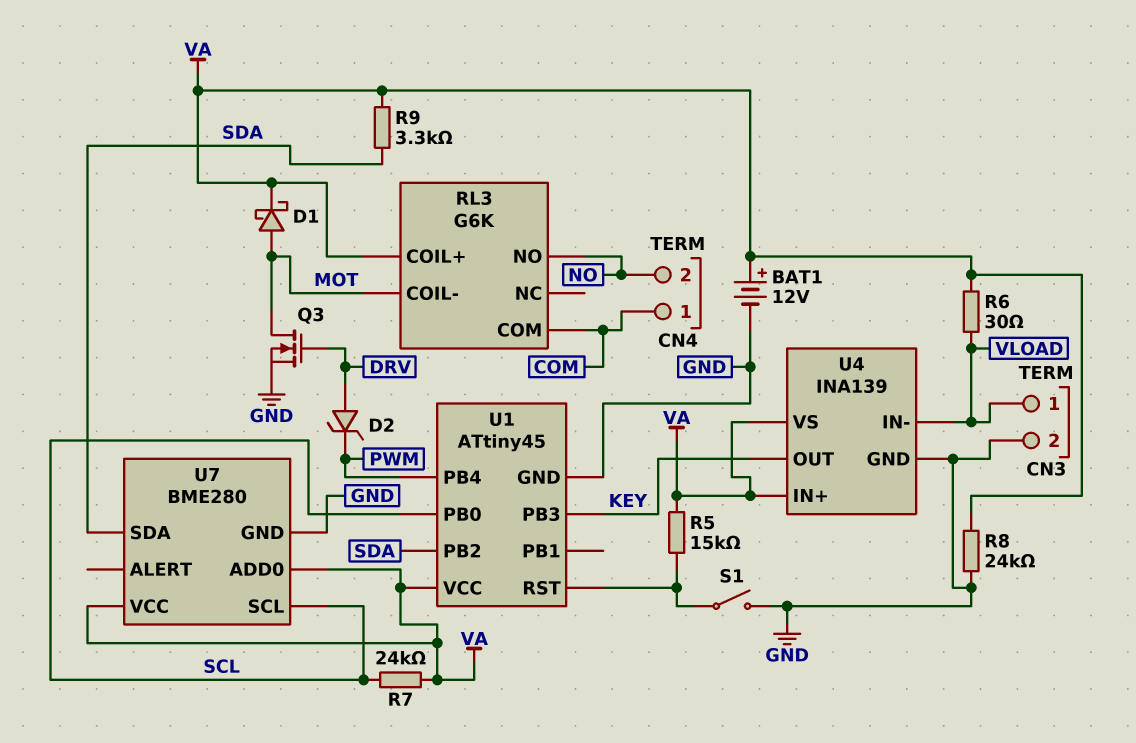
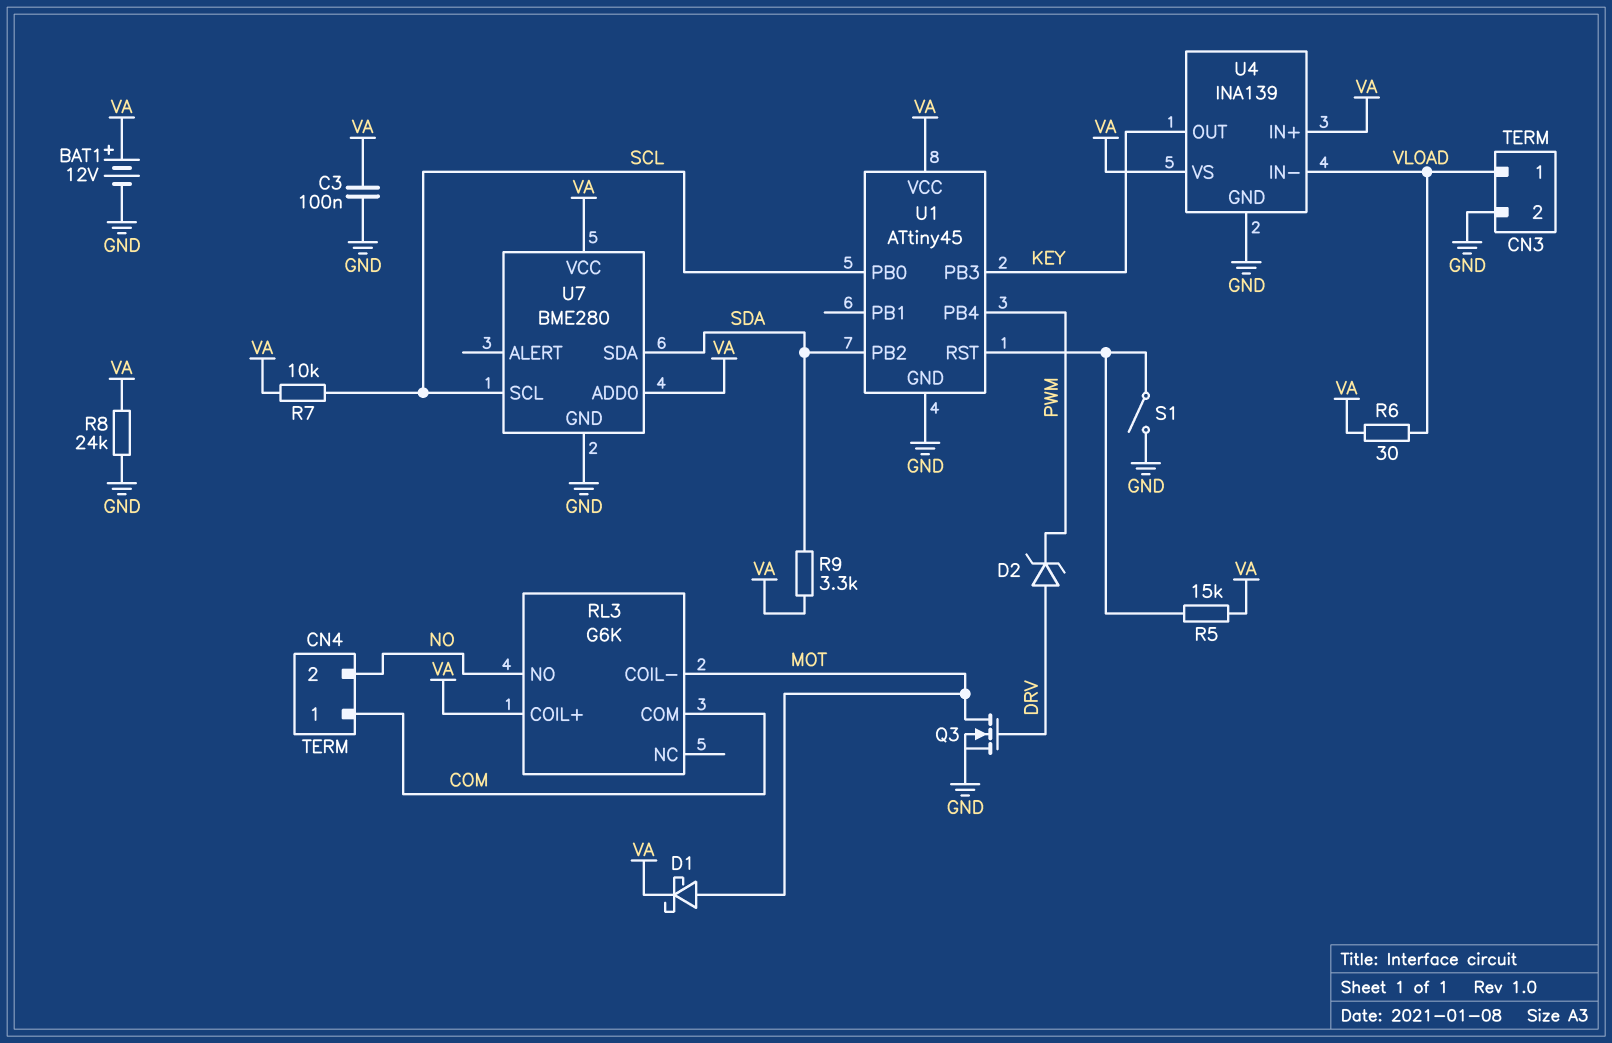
C3: none -> 100nF (GND, VA)
R7: 24k (SCL, VA) -> 10k (SCL, VA)

